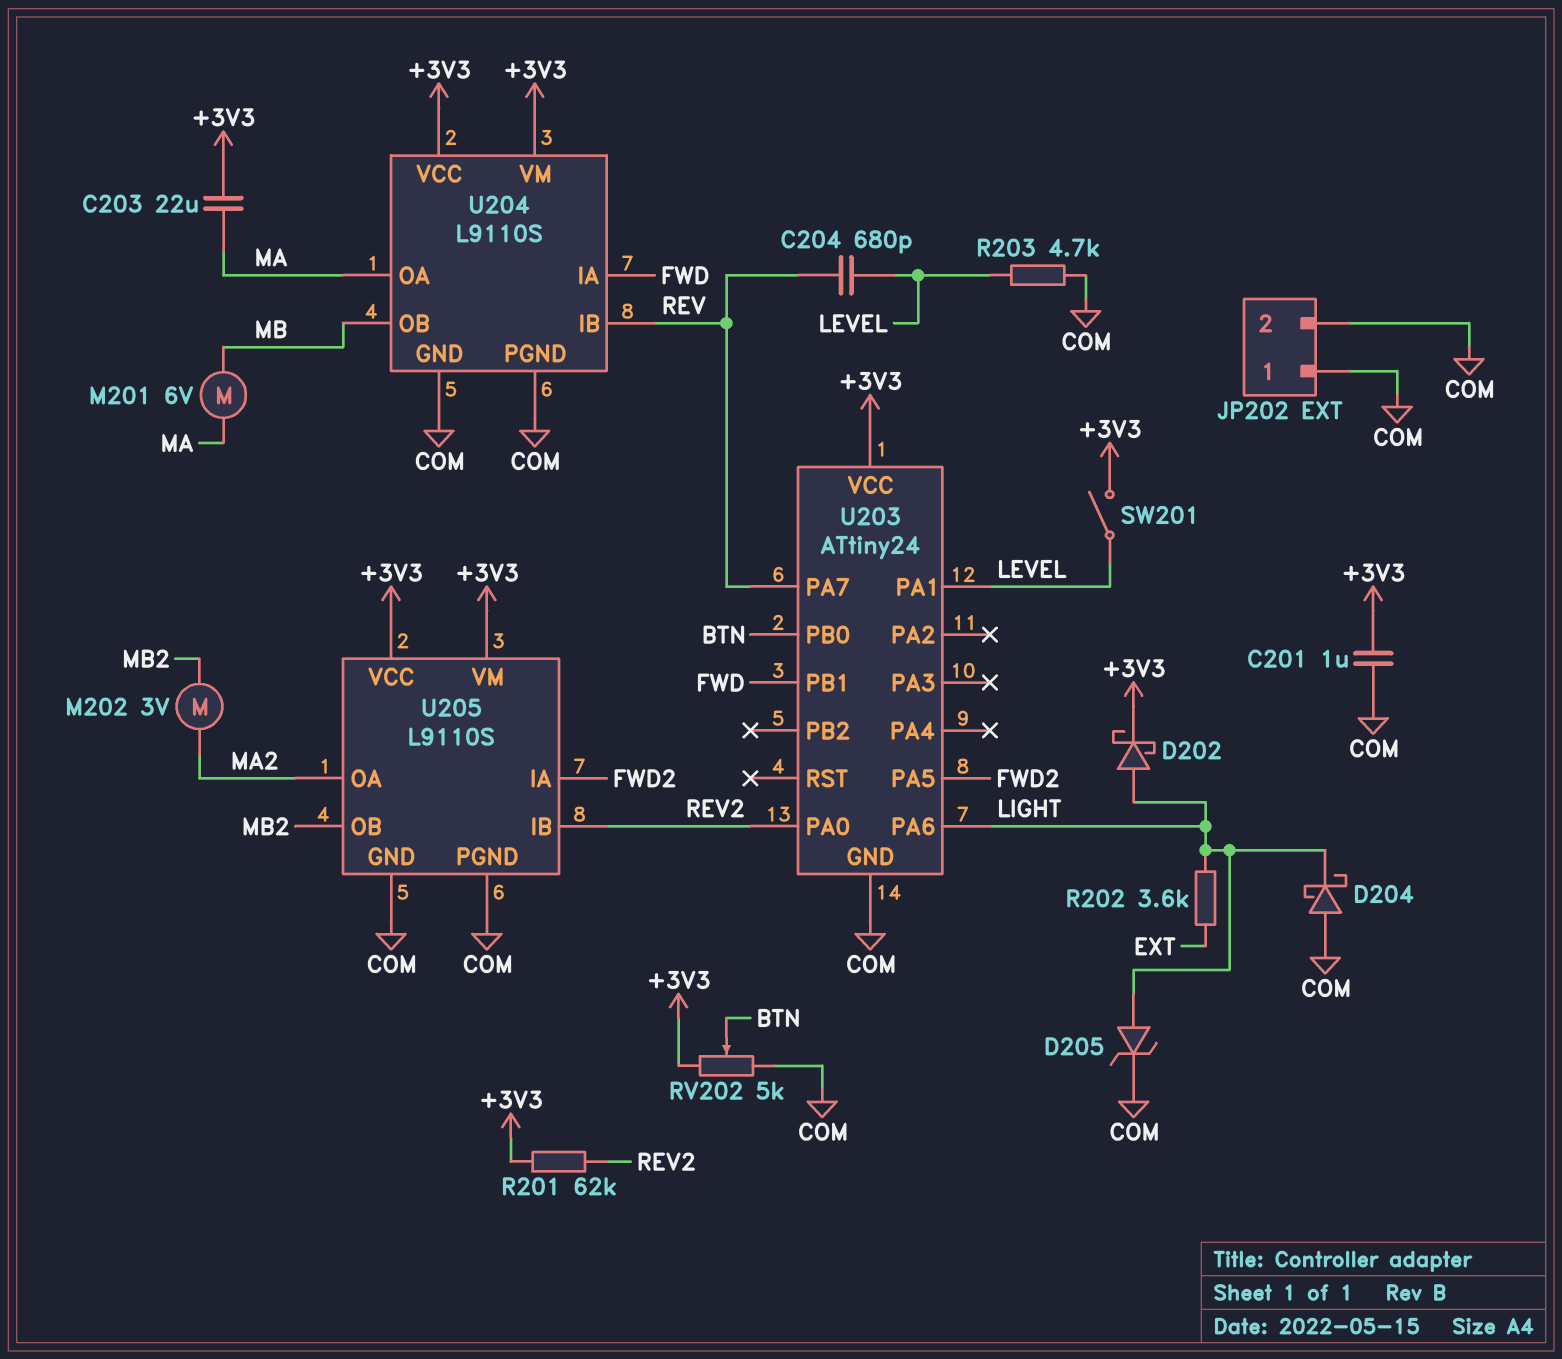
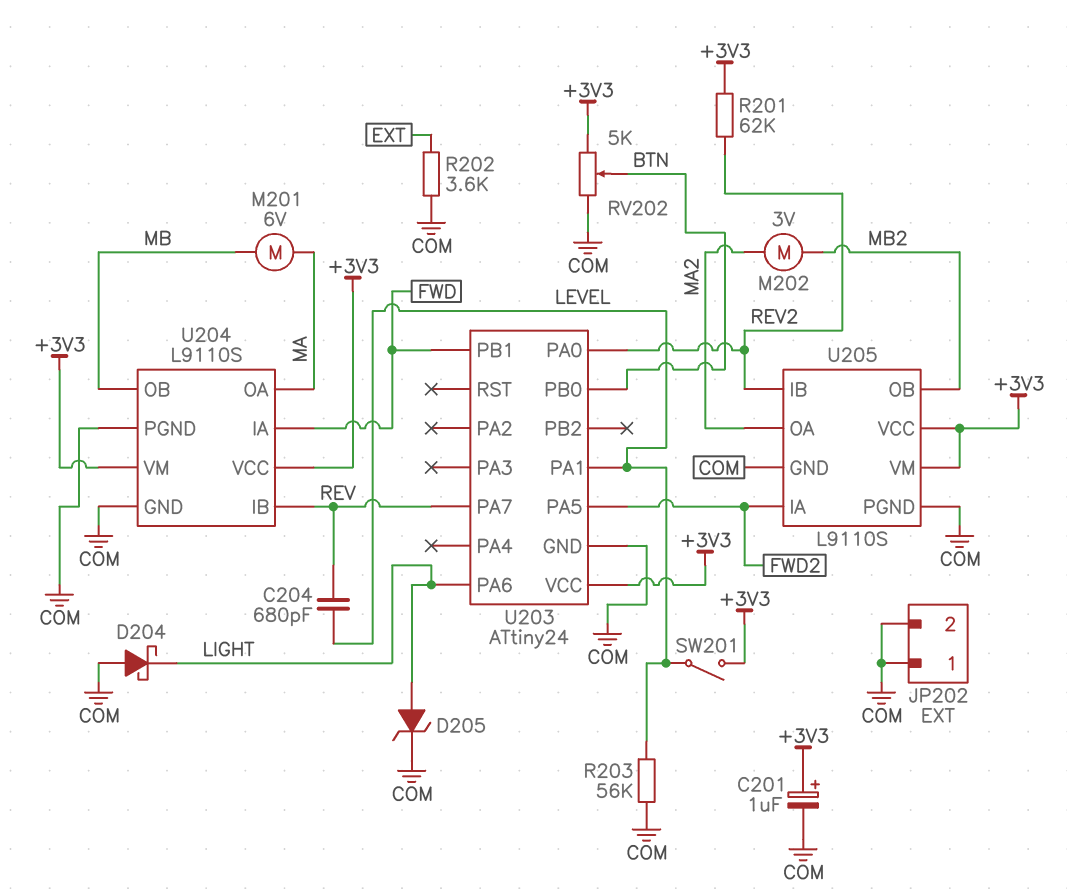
C201: 1uF (+3V3, COM) -> 1uF (plus +3V3, minus COM)
C203: 22uF (+3V3, MA) -> none
D202: schottky (A LIGHT, K +3V3) -> none
R202: 3.6k (EXT, LIGHT) -> 3.6k (COM, EXT)
R203: 4.7k (COM, LEVEL) -> 56k (COM, LEVEL)

